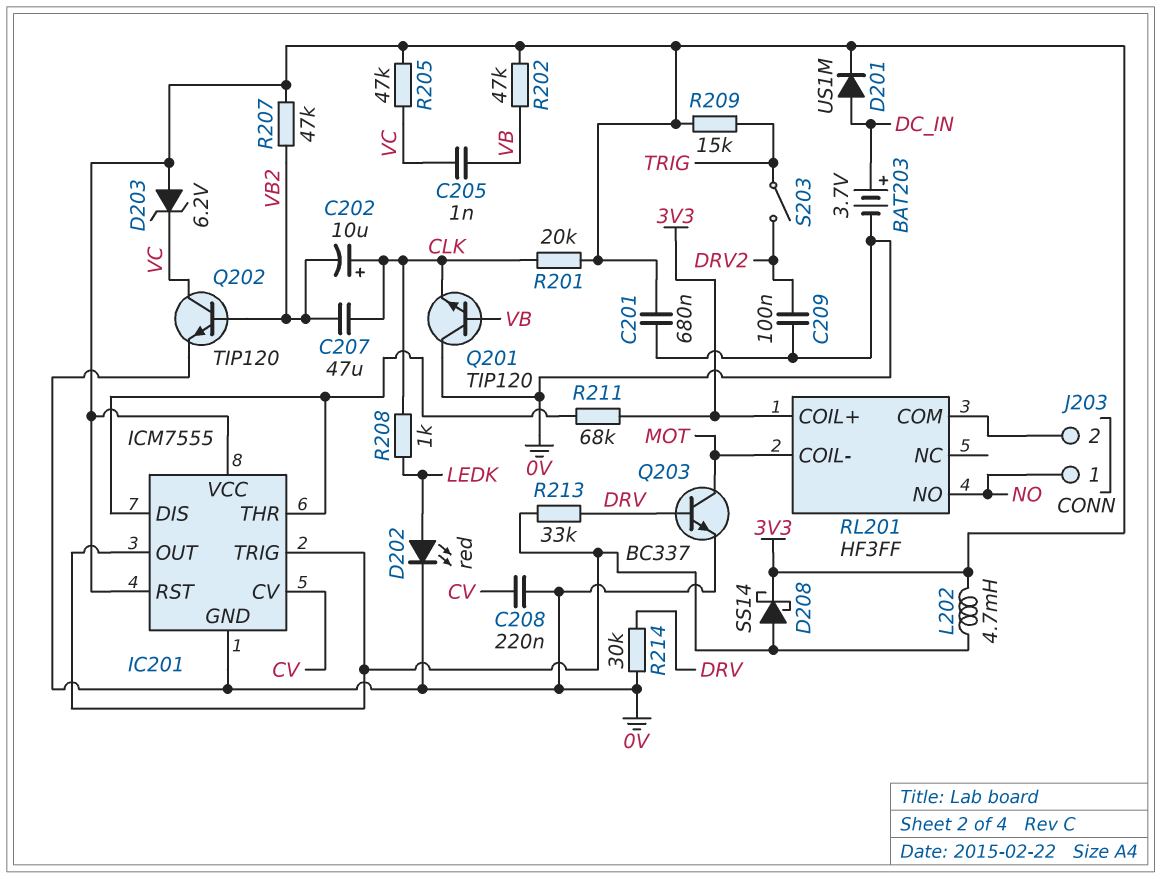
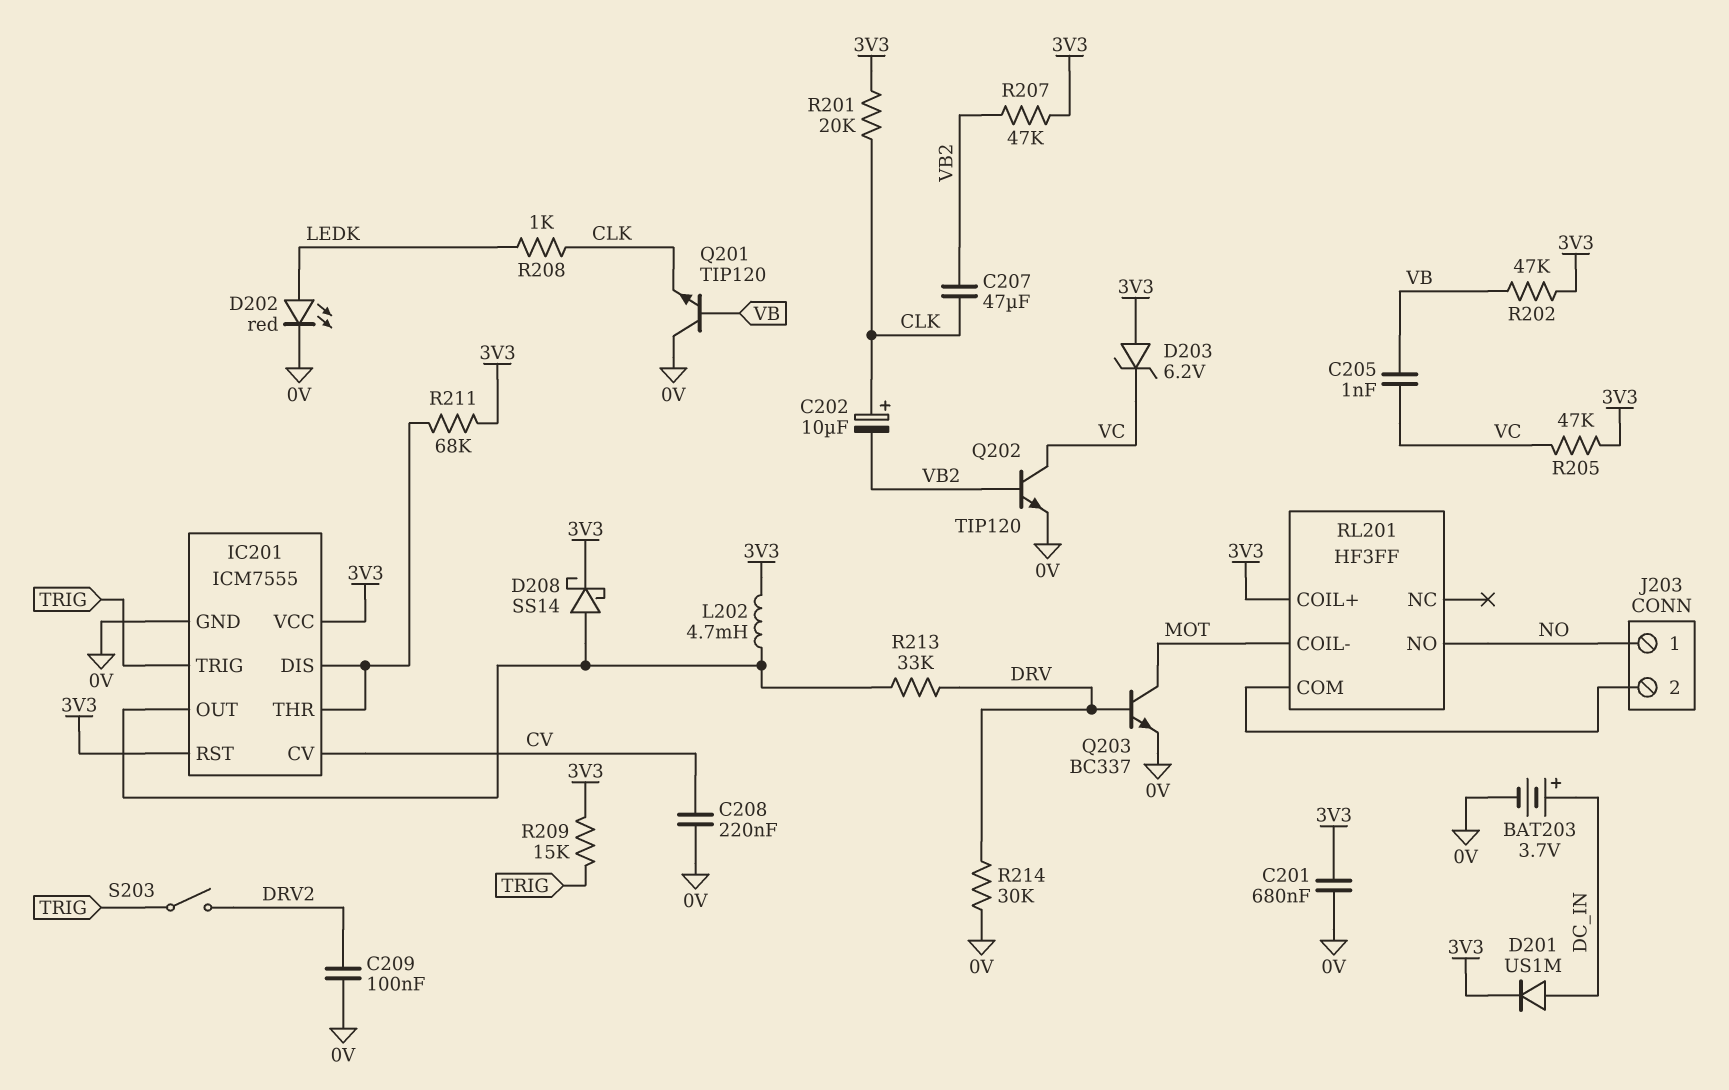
IC201 pin TRIG: IC201/OUT -> TRIG

